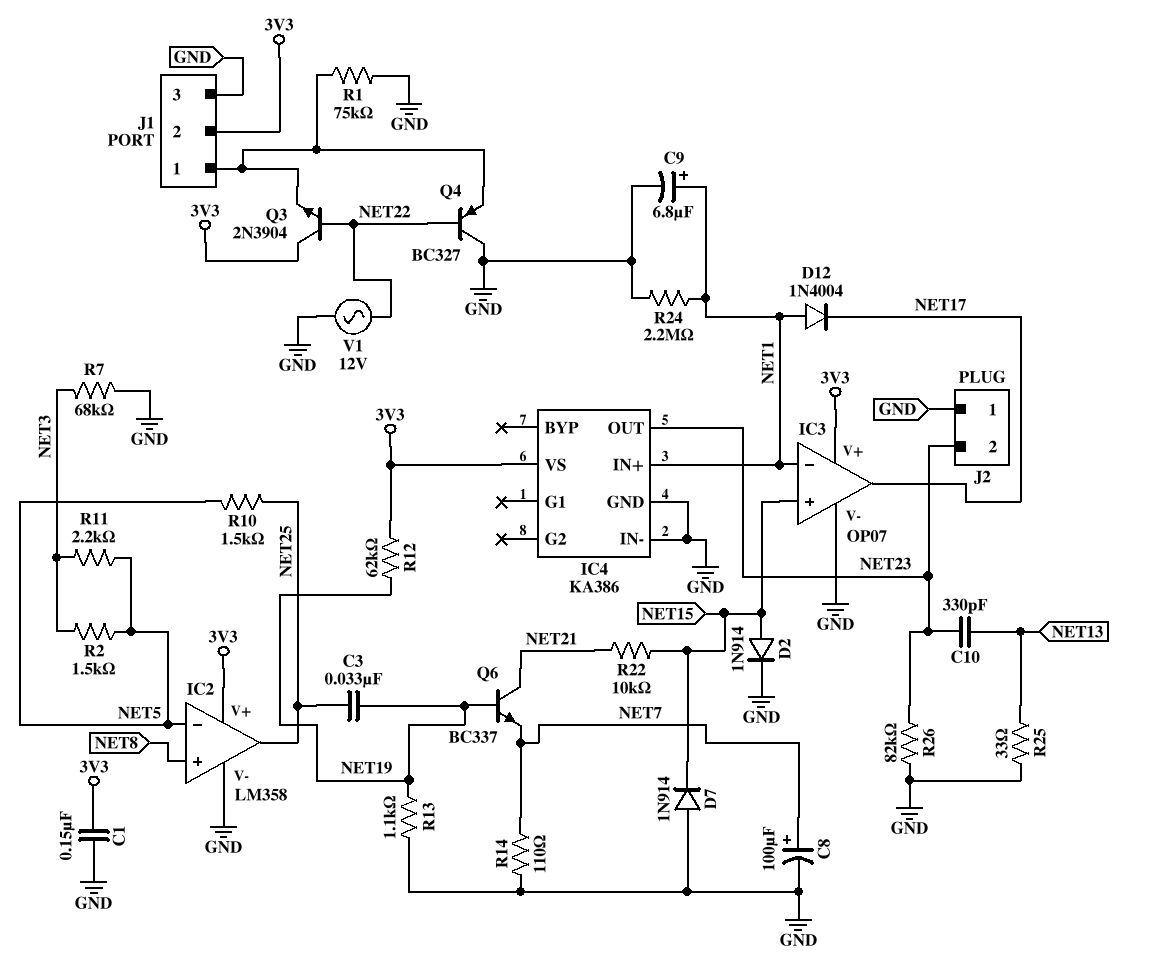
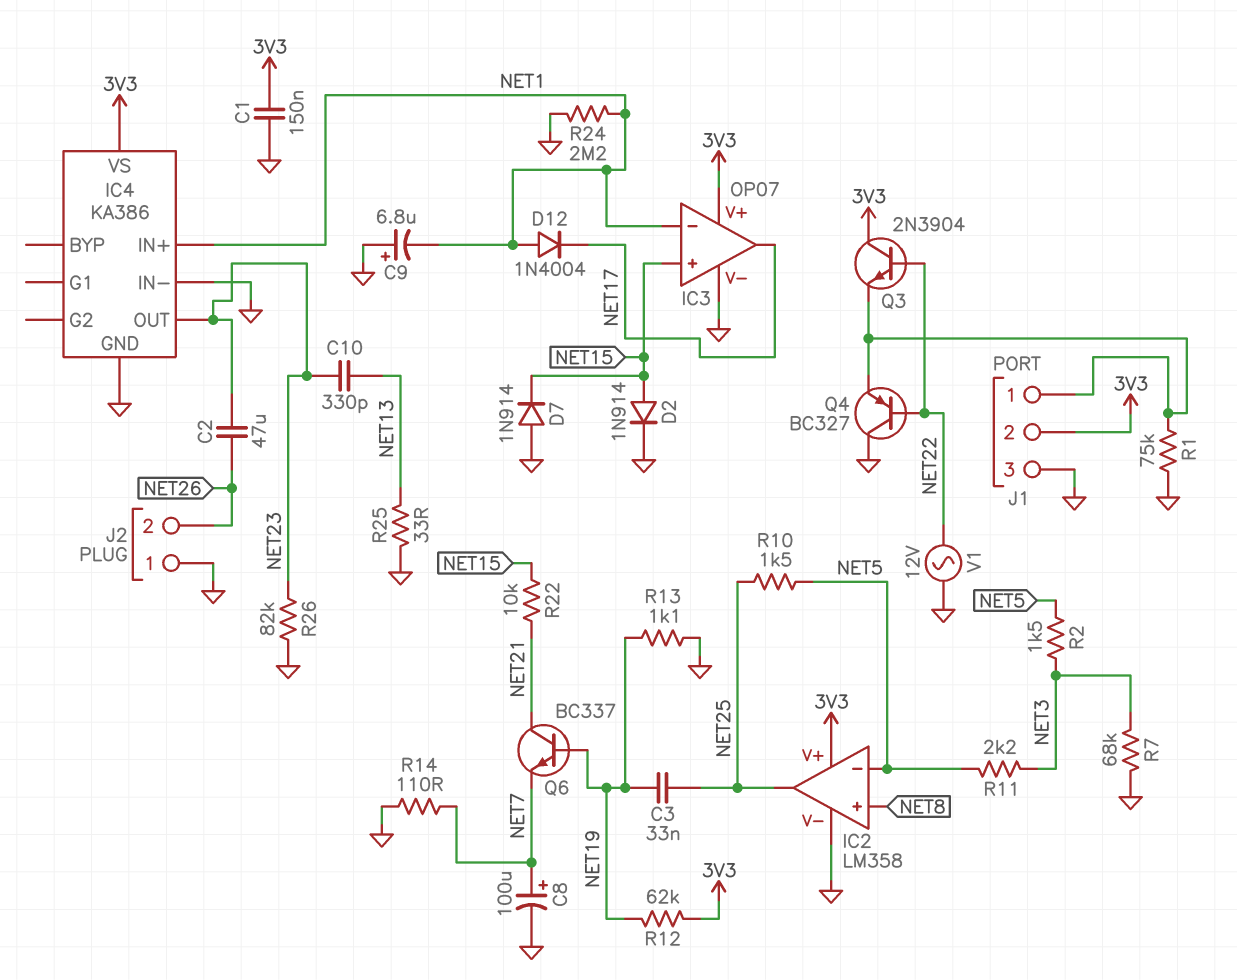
C2: none -> 47uF (NET23, NET26)
C9: 6.8uF (plus NET1, minus GND) -> 6.8uF (plus GND, minus NET1)
J2 pin 2: NET23 -> NET26

